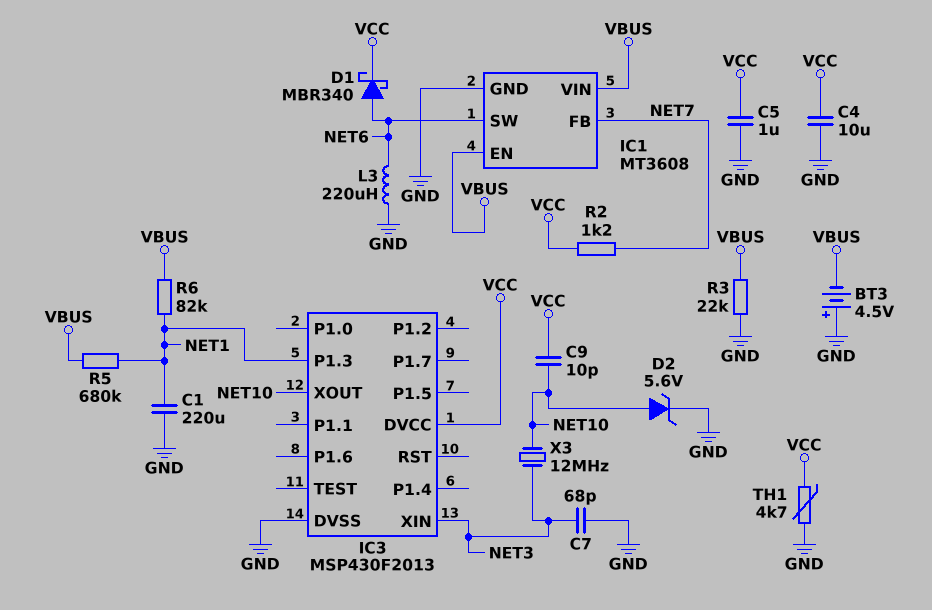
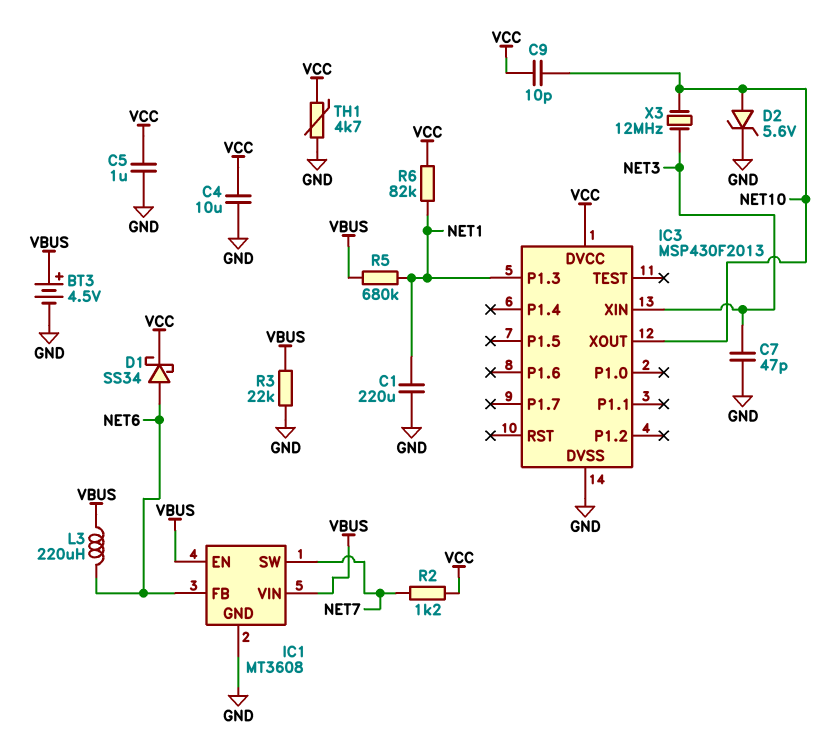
BT3: 4.5V (plus GND, minus VBUS) -> 4.5V (plus VBUS, minus GND)
C7: 68pF (GND, NET3) -> 47pF (GND, NET3)
D1: schottky MBR340 (A NET6, K VCC) -> schottky SS34 (A NET6, K VCC)
IC1 pin FB: NET7 -> NET6
IC1 pin SW: NET6 -> NET7
L3: 220uH (GND, NET6) -> 220uH (NET6, VBUS)
R6: 82k (NET1, VBUS) -> 82k (NET1, VCC)

